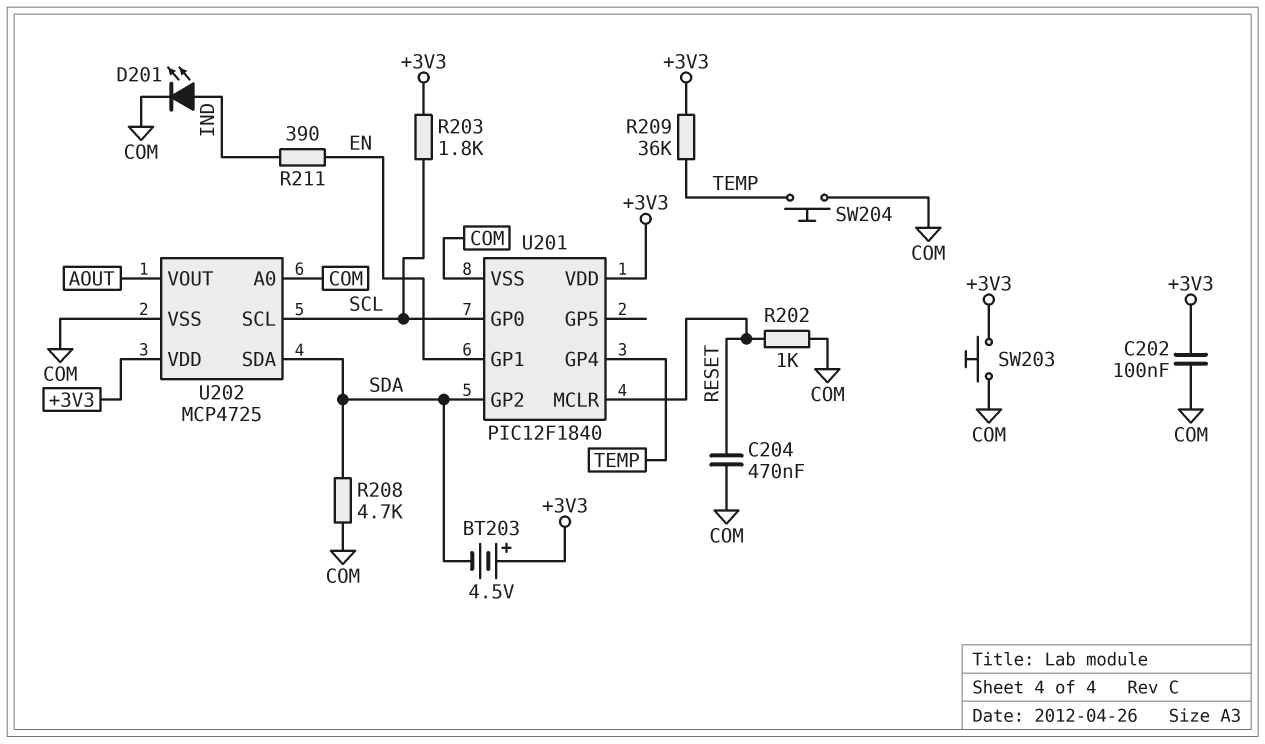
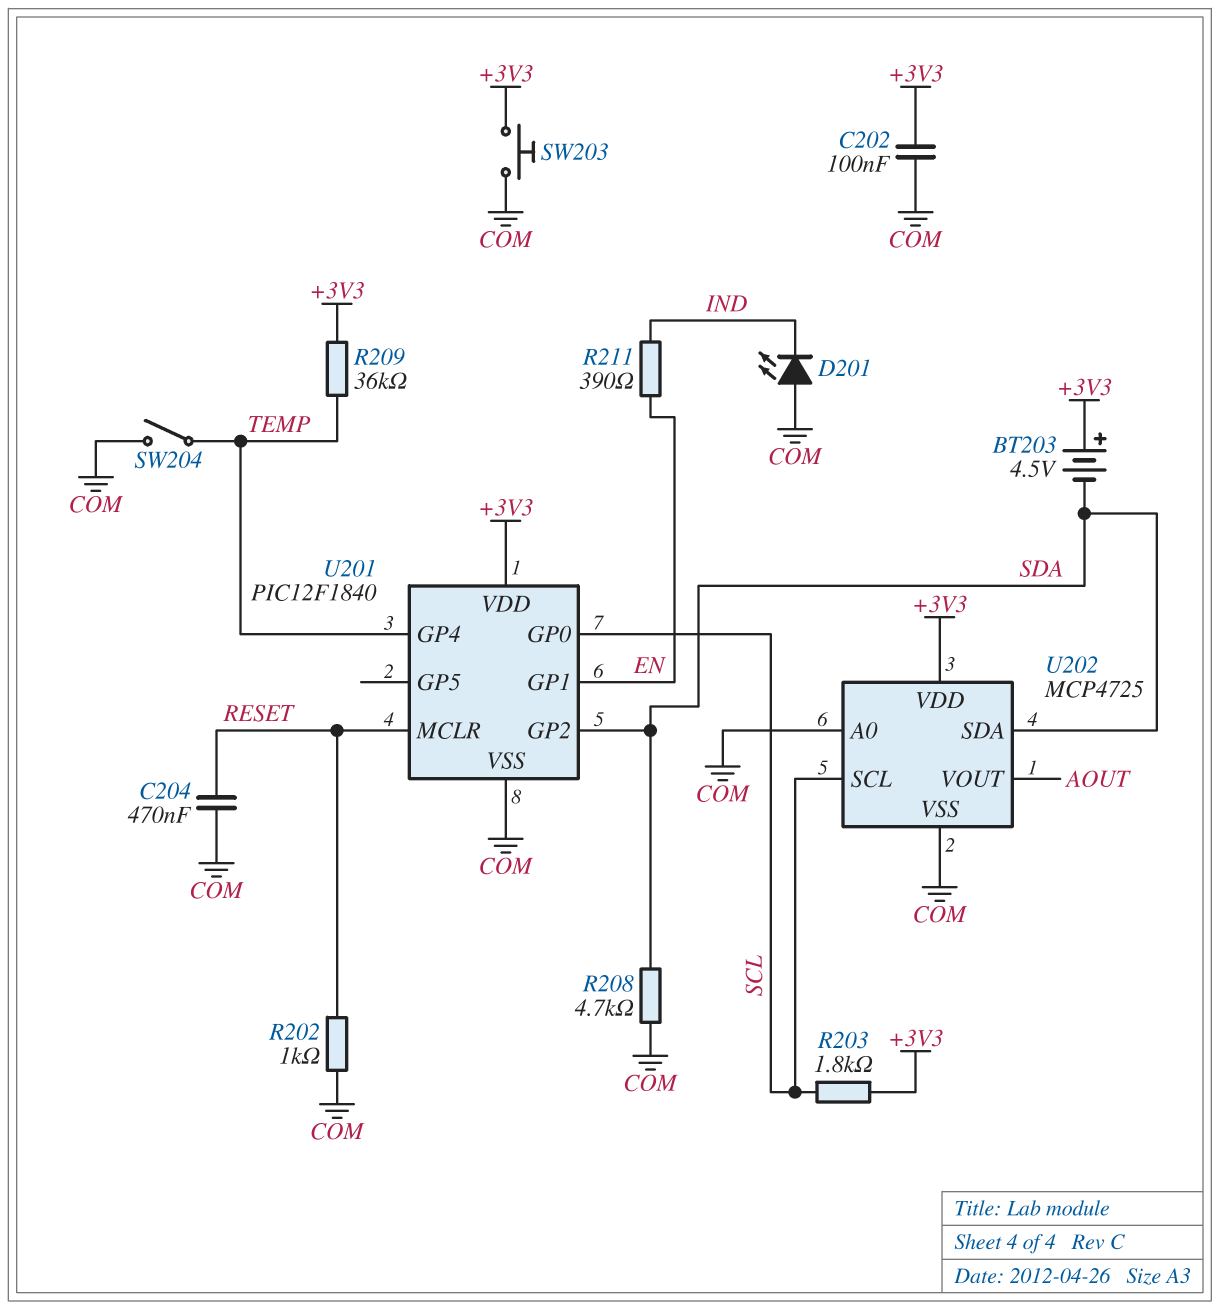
D201: LED (A IND, K COM) -> LED (A COM, K IND)
SW204: button (COM, TEMP) -> switch (COM, TEMP)

